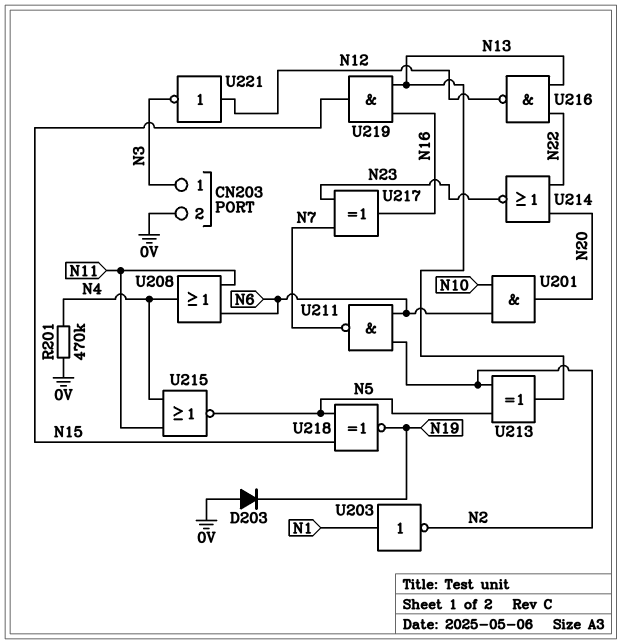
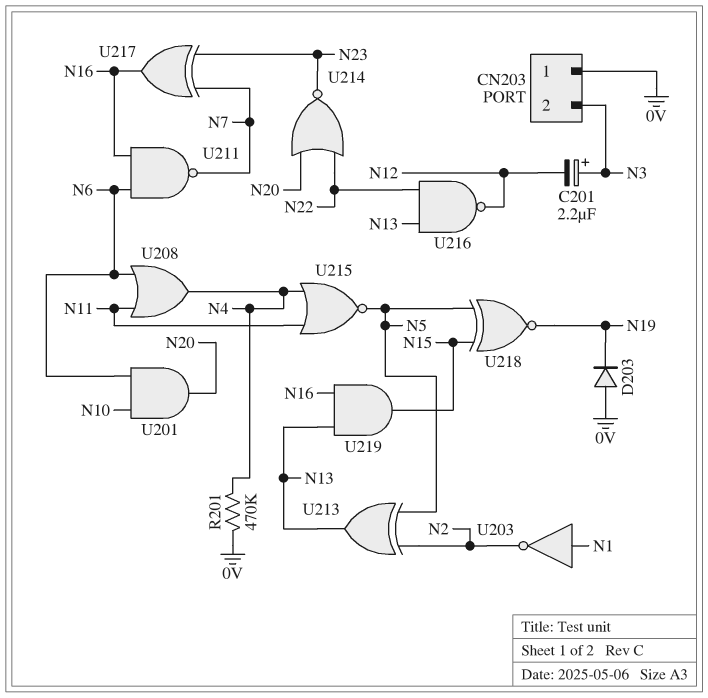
C201: none -> 2.2uF (plus N3, minus N12)
CN203 pin 1: N3 -> 0V
CN203 pin 2: 0V -> N3
U211: NAND (in N2, in N6, out N7) -> NAND (in N6, in N16, out N7)
U221: NOT (in N12, out N3) -> none

